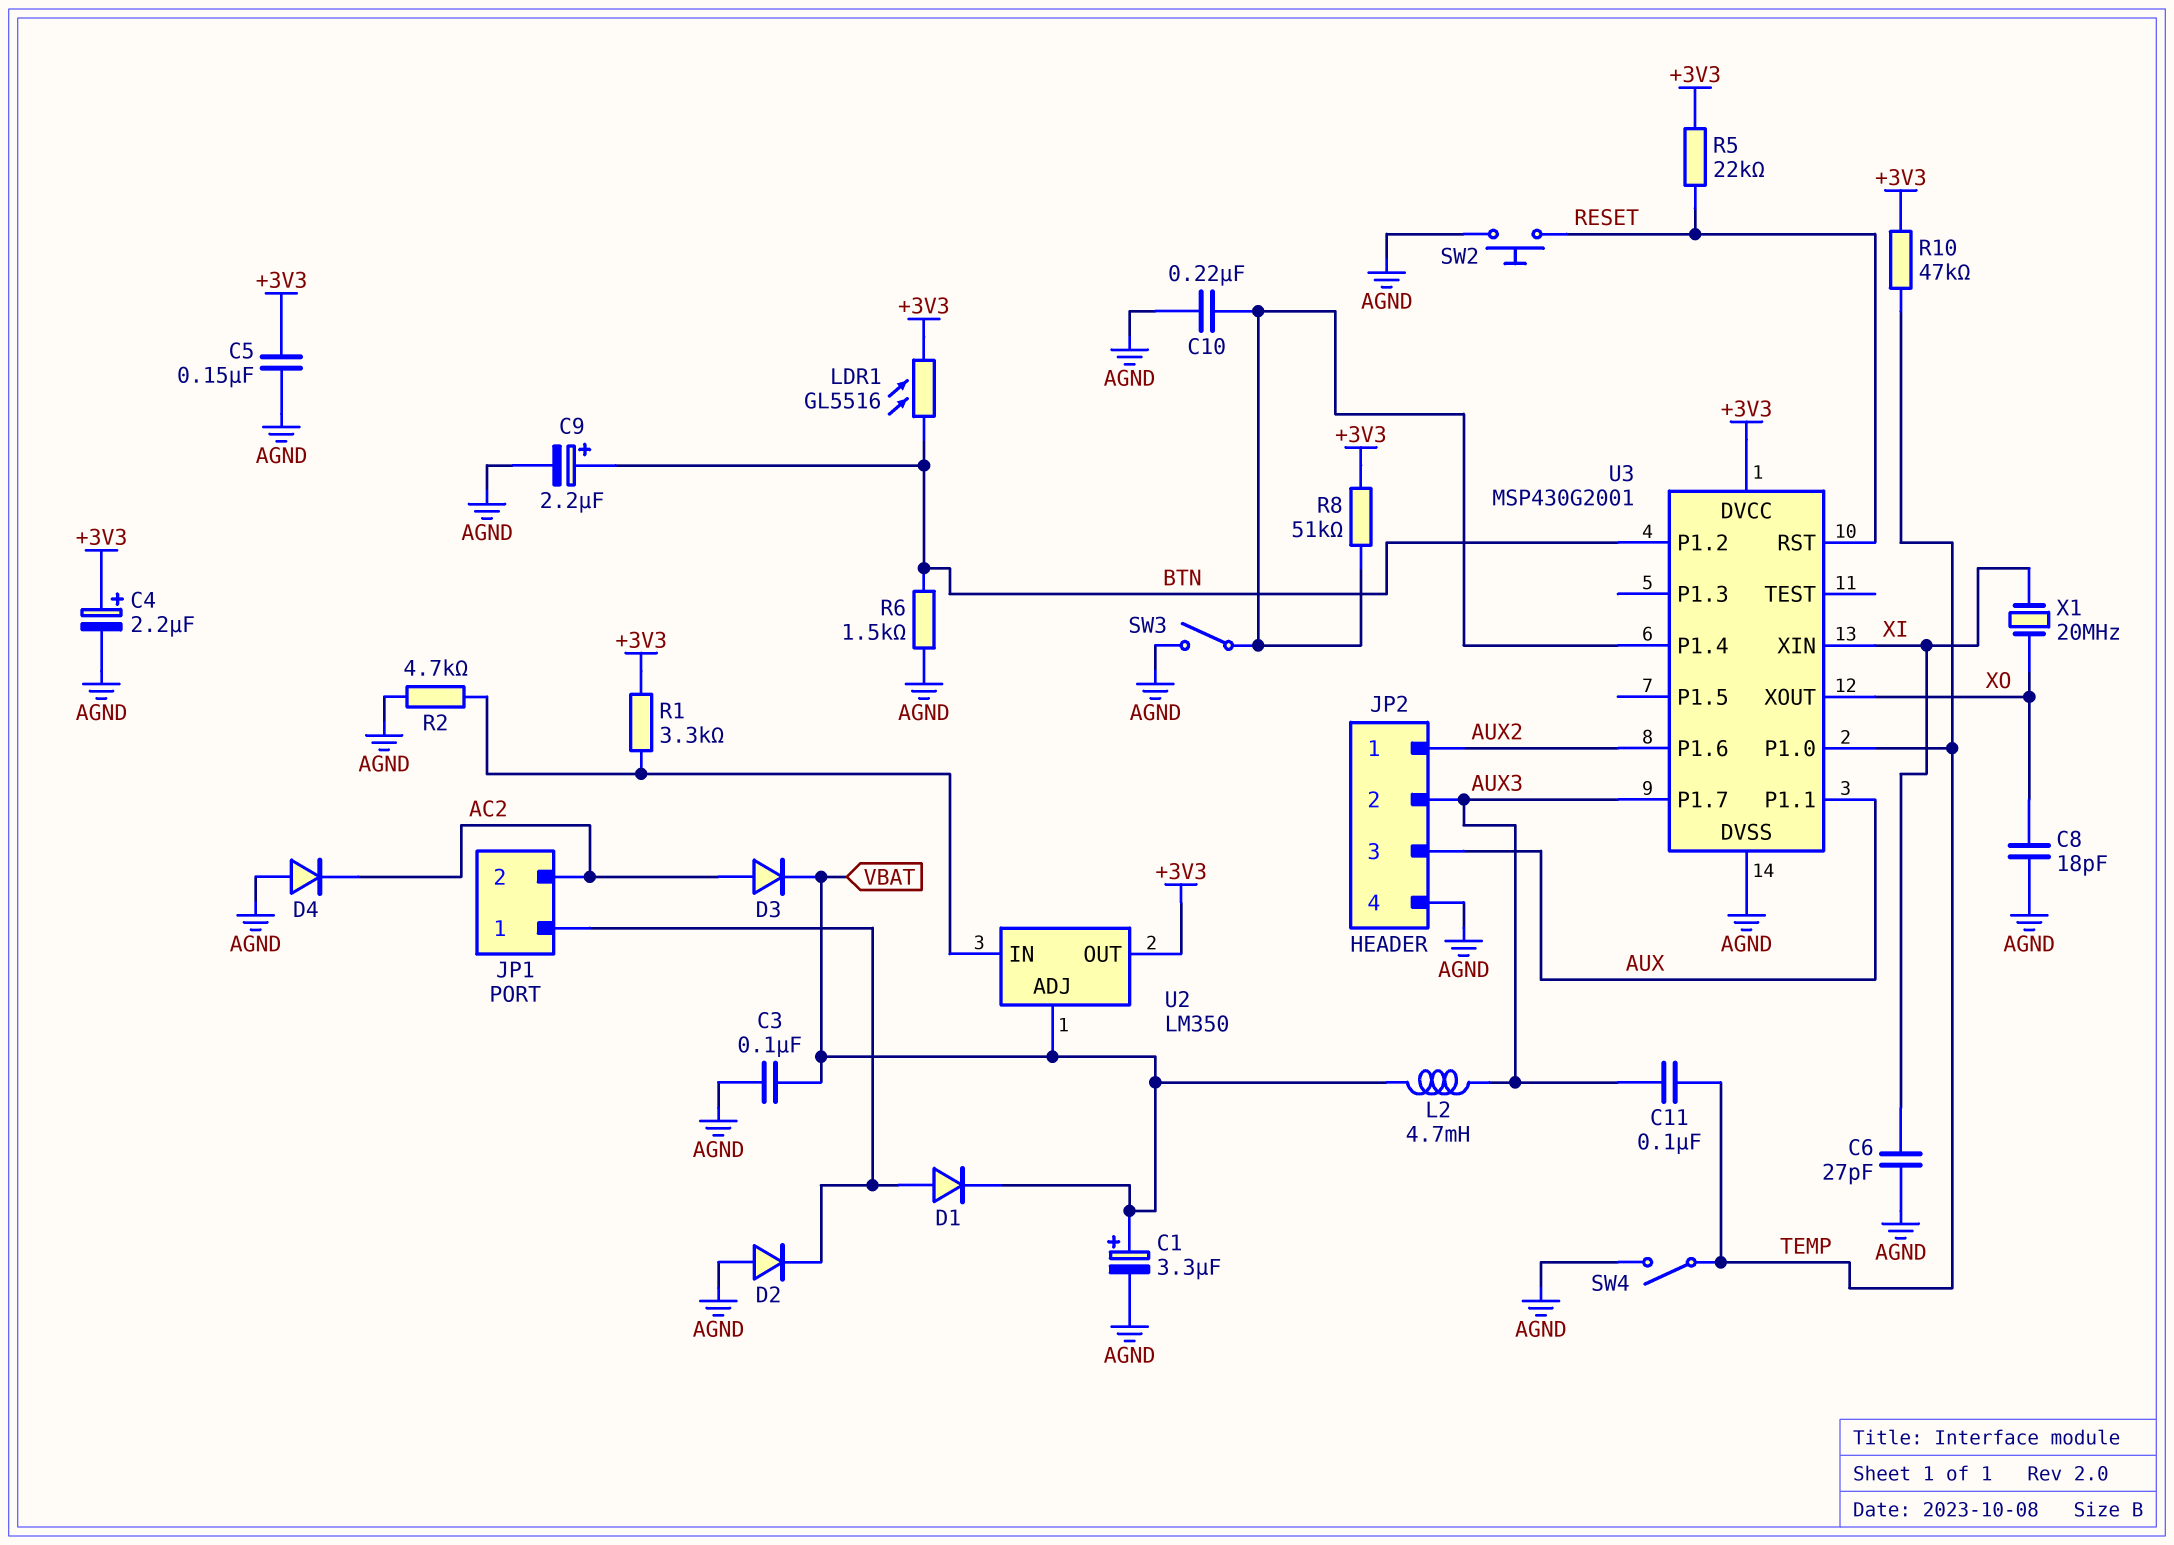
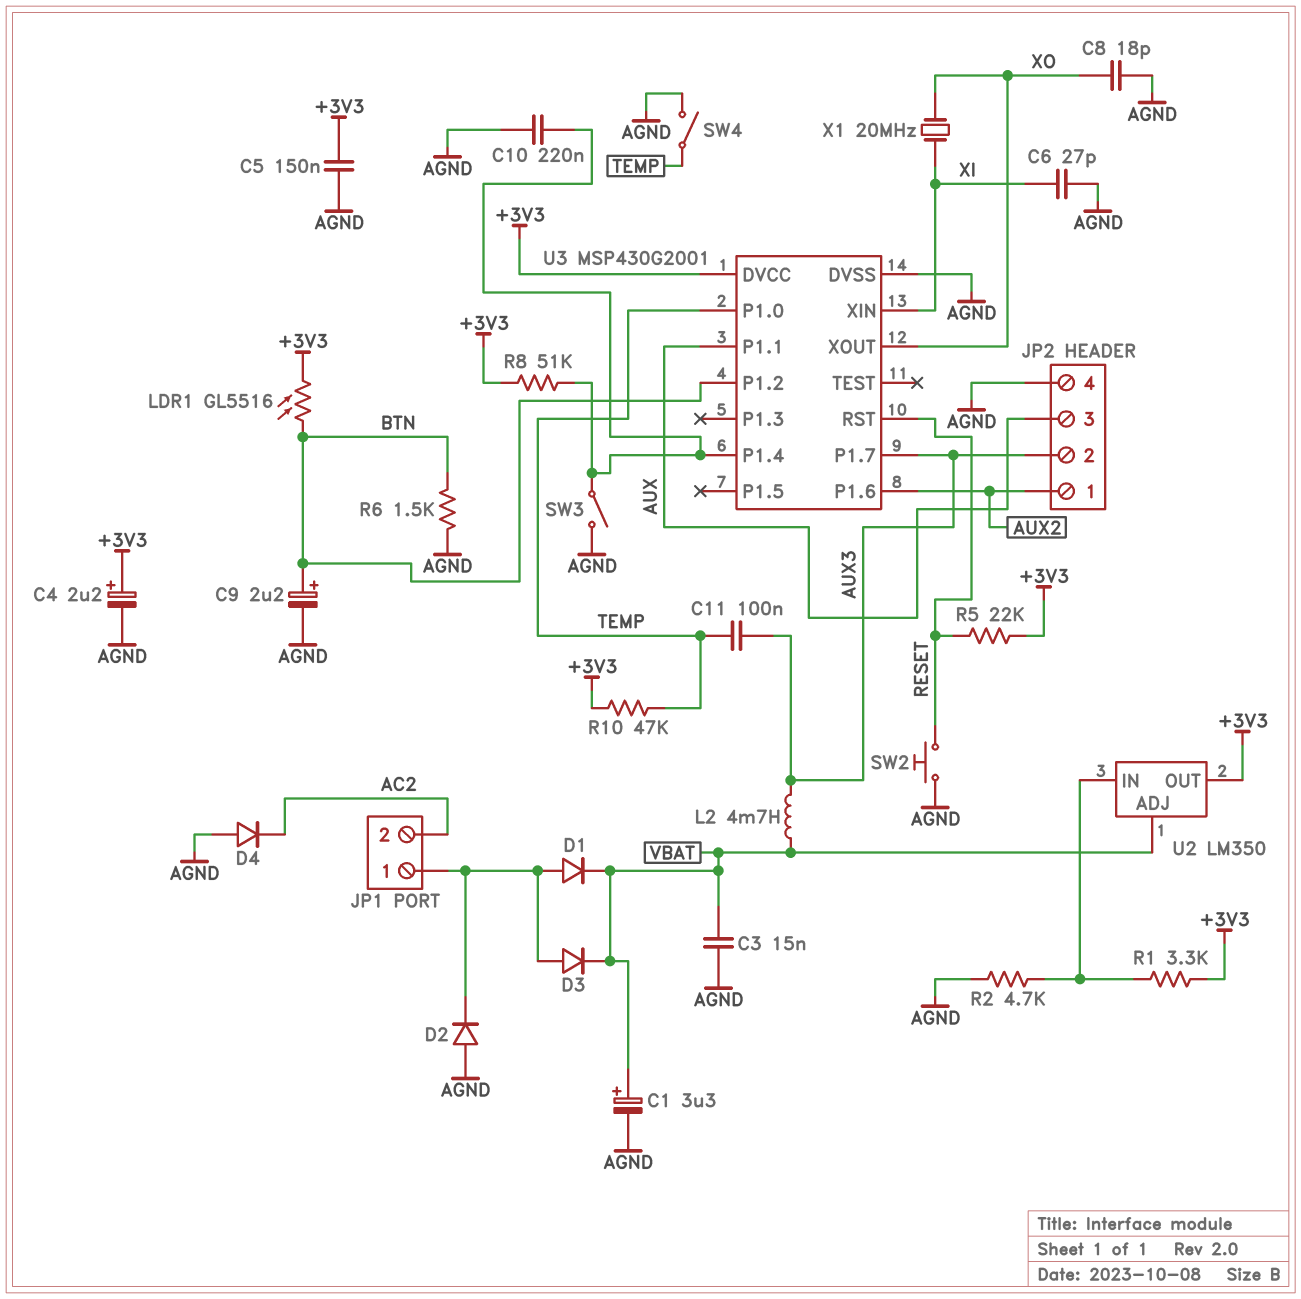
C3: 100nF (AGND, VBAT) -> 15nF (AGND, VBAT)
D3: diode (A AC2, K VBAT) -> diode (A JP1/1, K VBAT)

